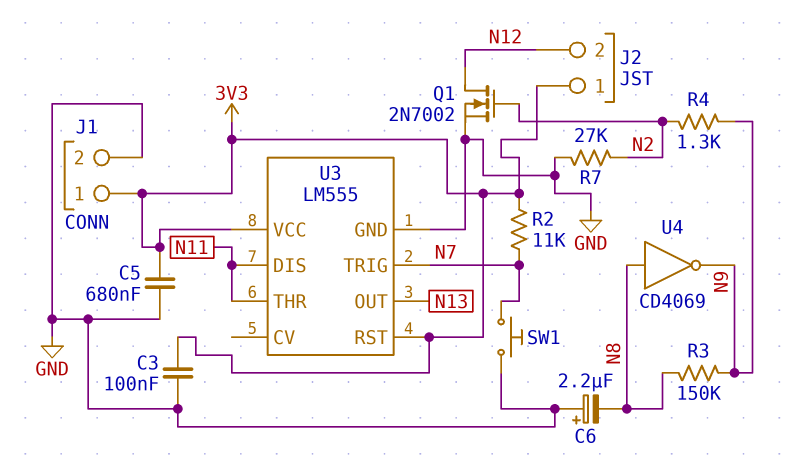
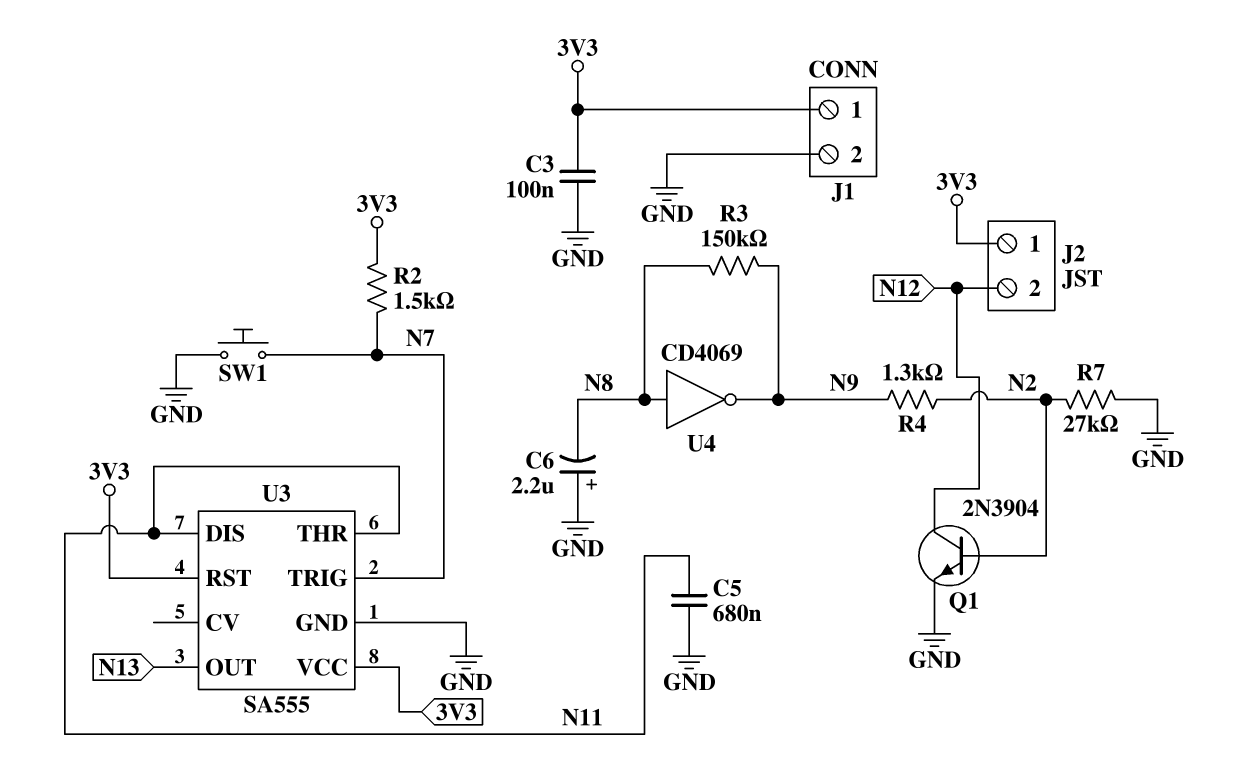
C5: 680nF (3V3, GND) -> 680nF (GND, N11)
Q1: NMOS 2N7002 (G N2, D N12, S GND) -> NPN 2N3904 (B N2, C N12, E GND)
R2: 11k (3V3, N7) -> 1.5k (3V3, N7)
U3: LM555 -> SA555

